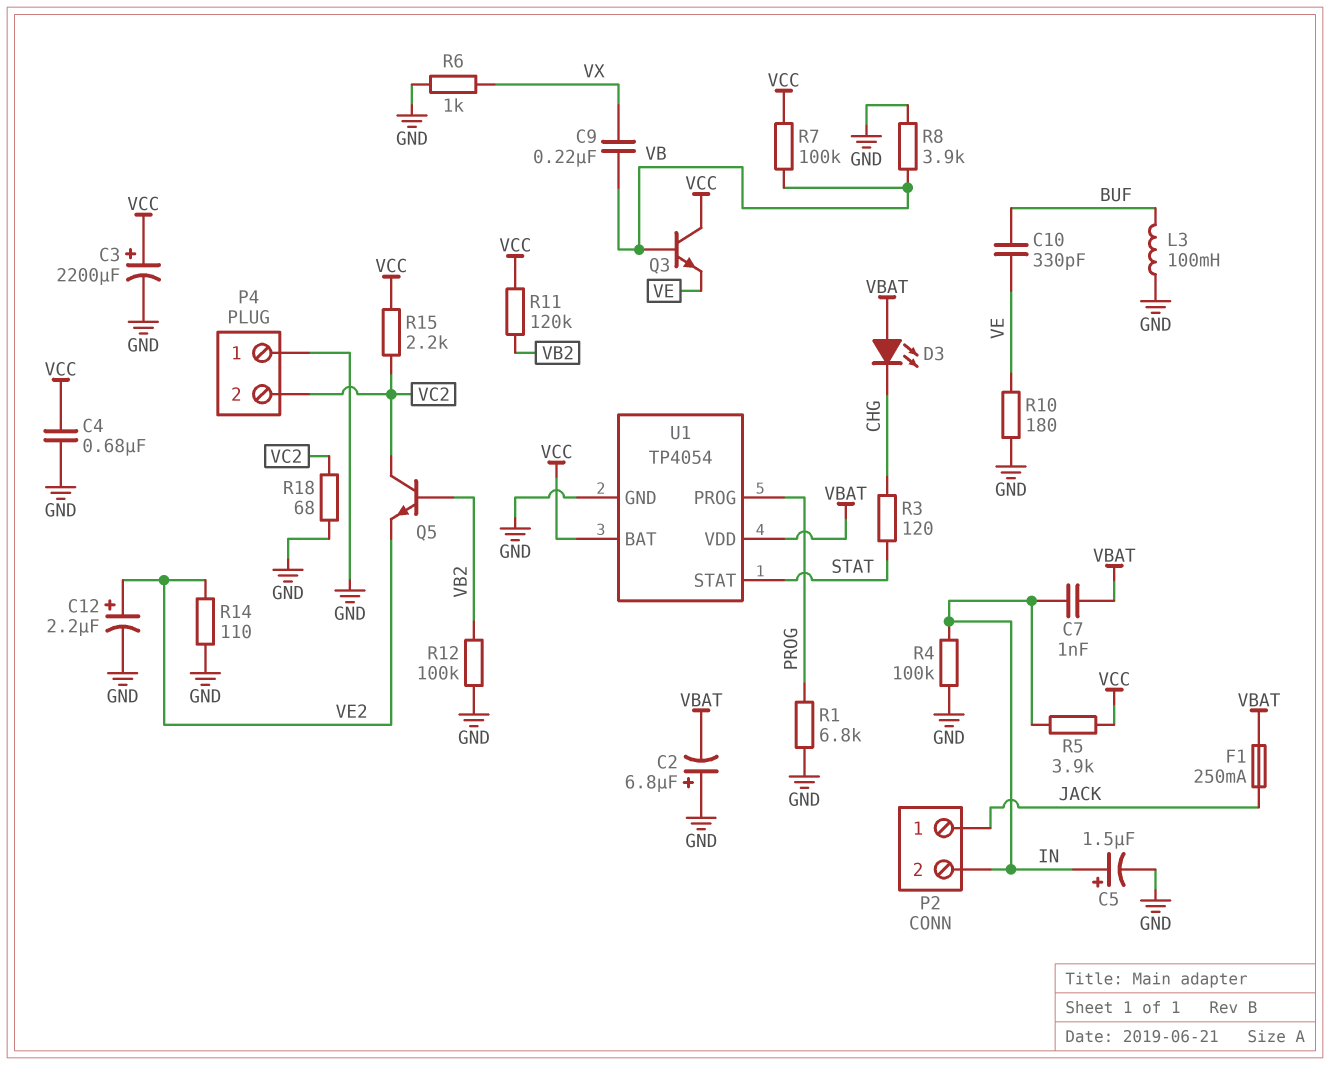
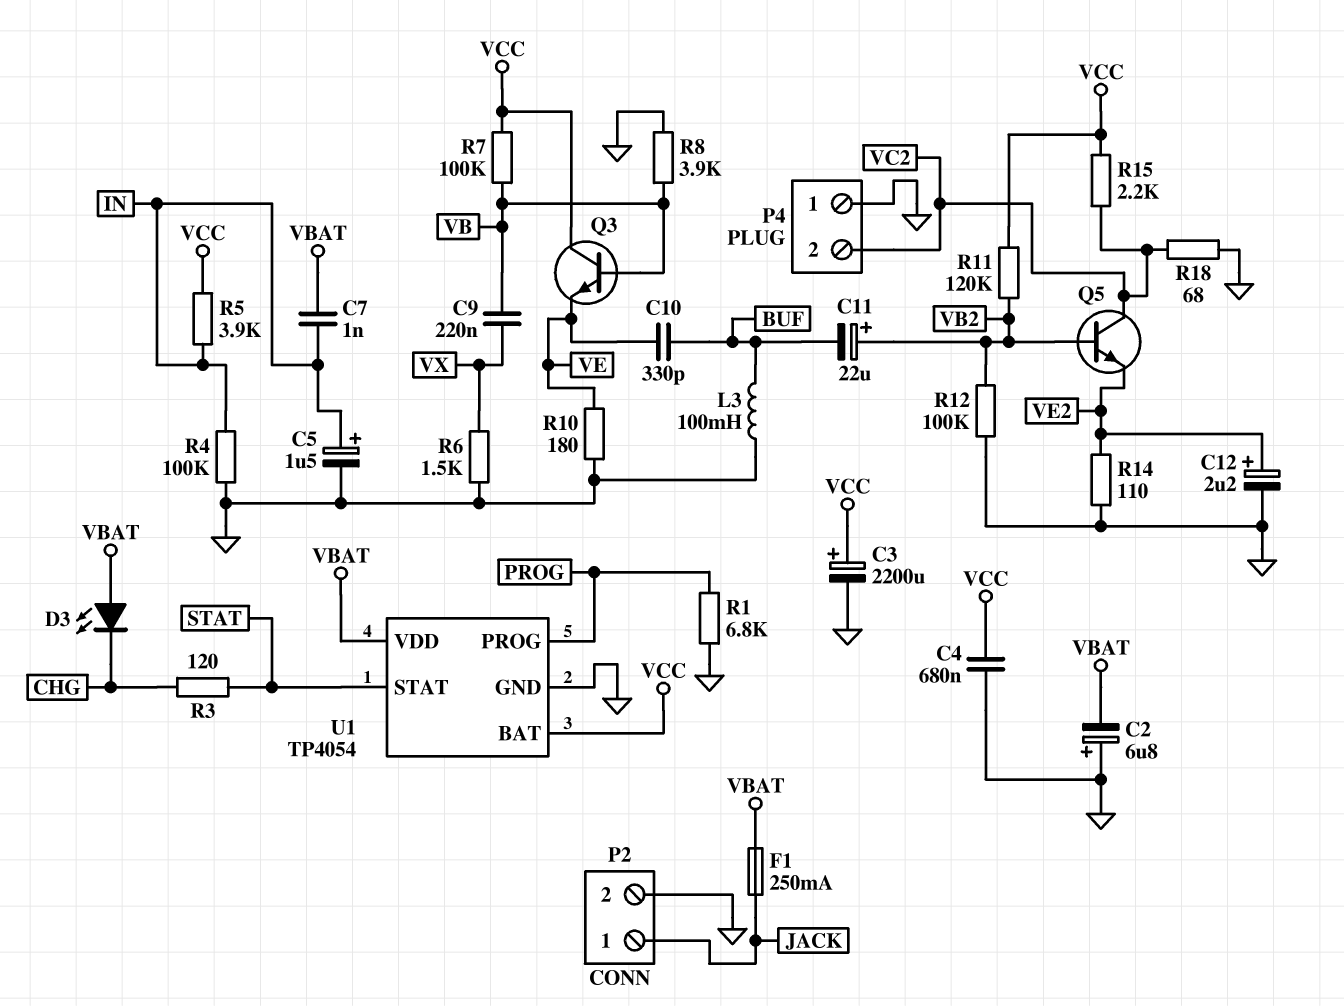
C11: none -> 22uF (plus VB2, minus BUF)
P2 pin 2: IN -> GND
R6: 1k (GND, VX) -> 1.5k (GND, VX)

